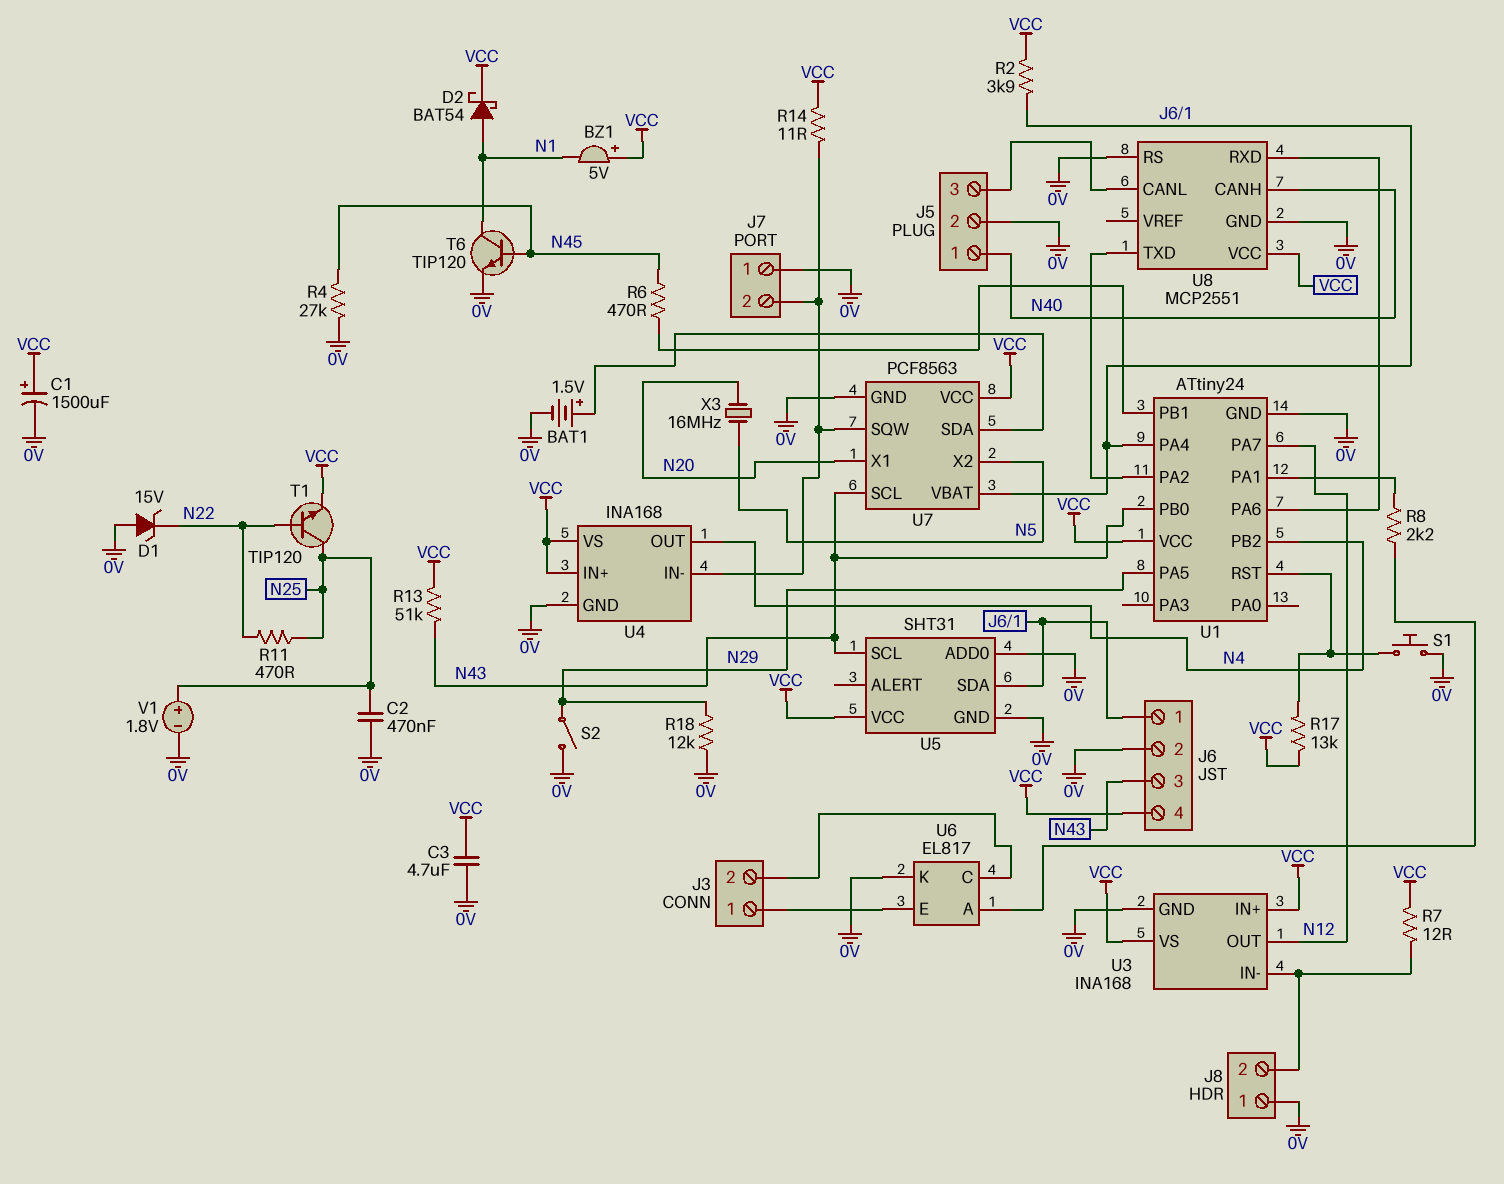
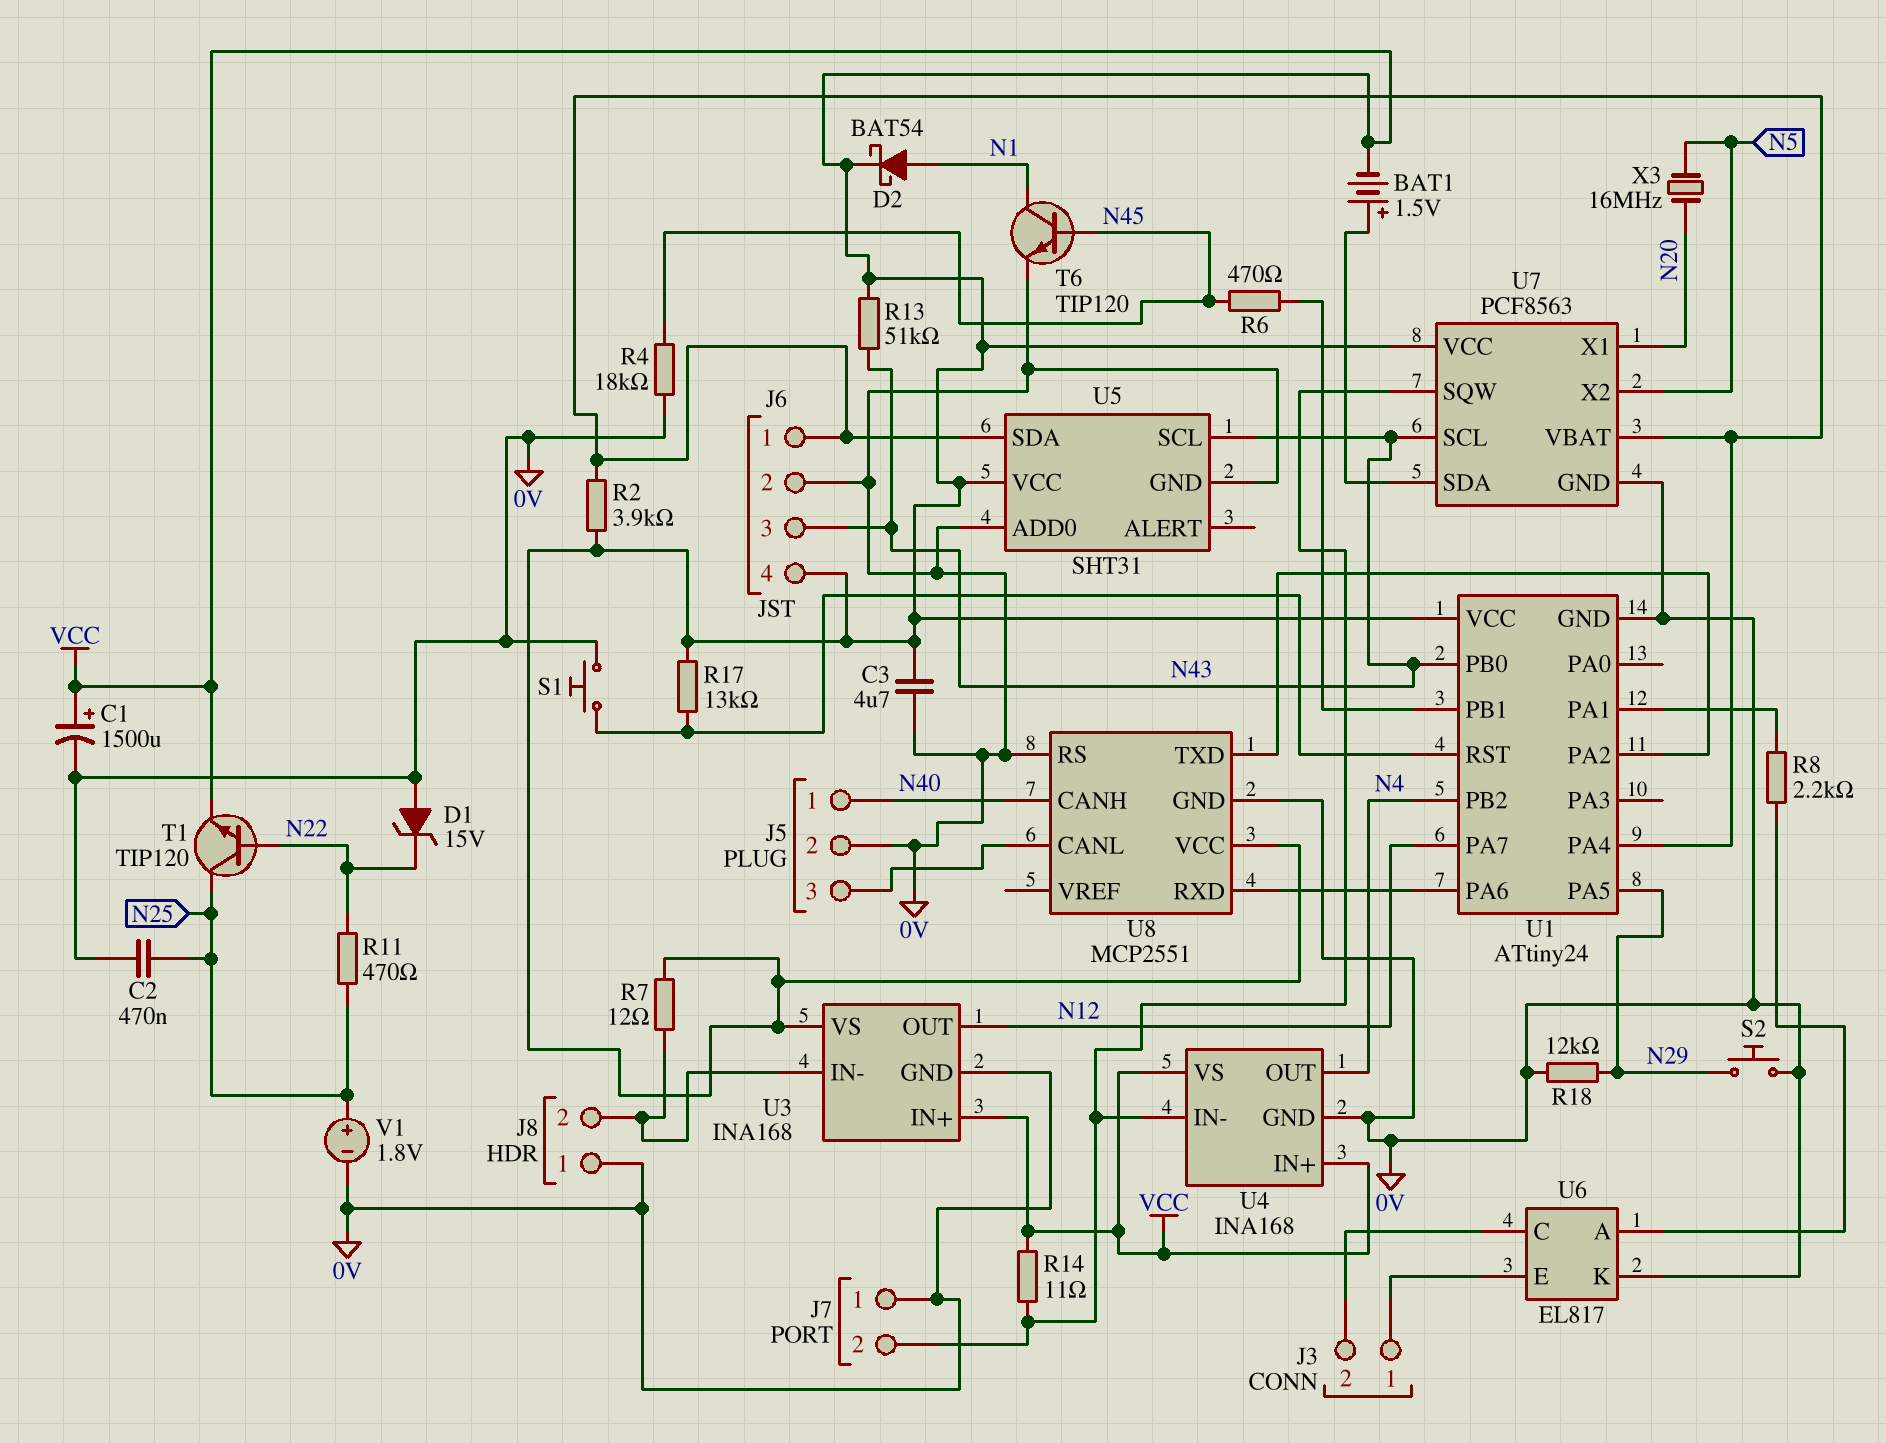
BAT1: 1.5V (plus U7/SDA, minus 0V) -> 1.5V (plus U7/SDA, minus VCC)
BZ1: buzzer 5V (plus VCC, minus N1) -> none
R4: 27k (0V, N45) -> 18k (0V, N45)
S2: switch (0V, N29) -> button (0V, N29)

